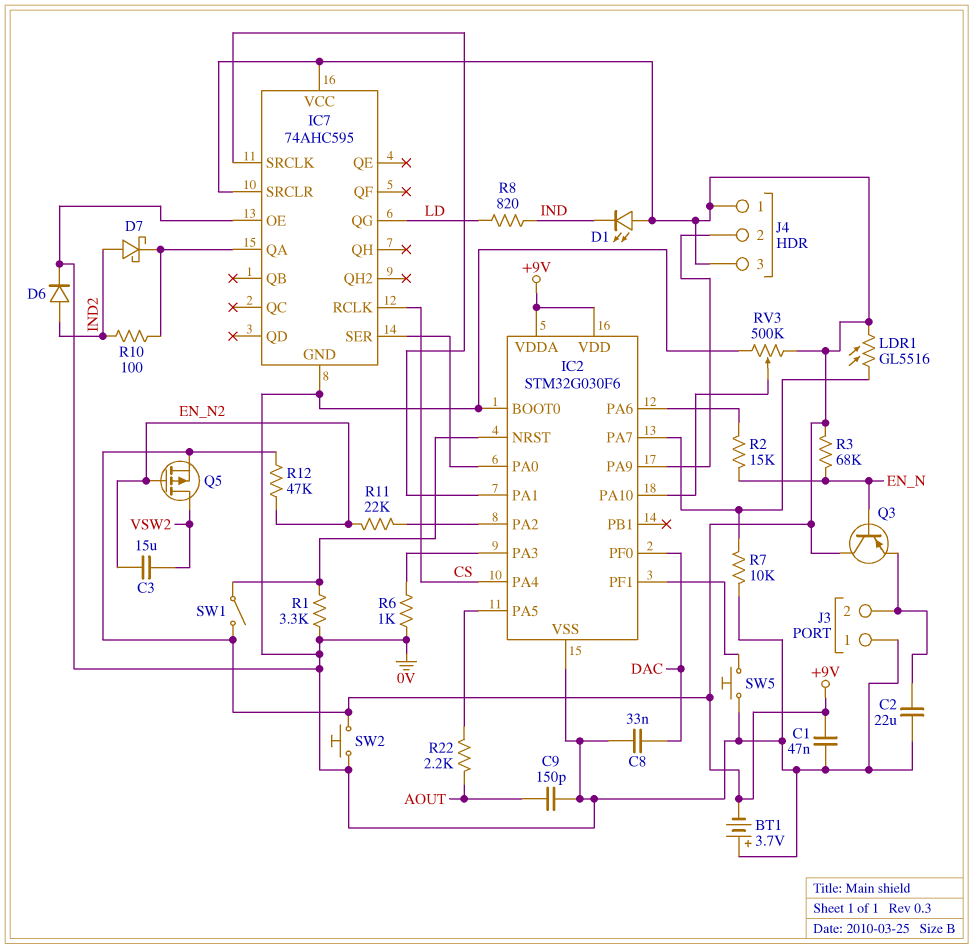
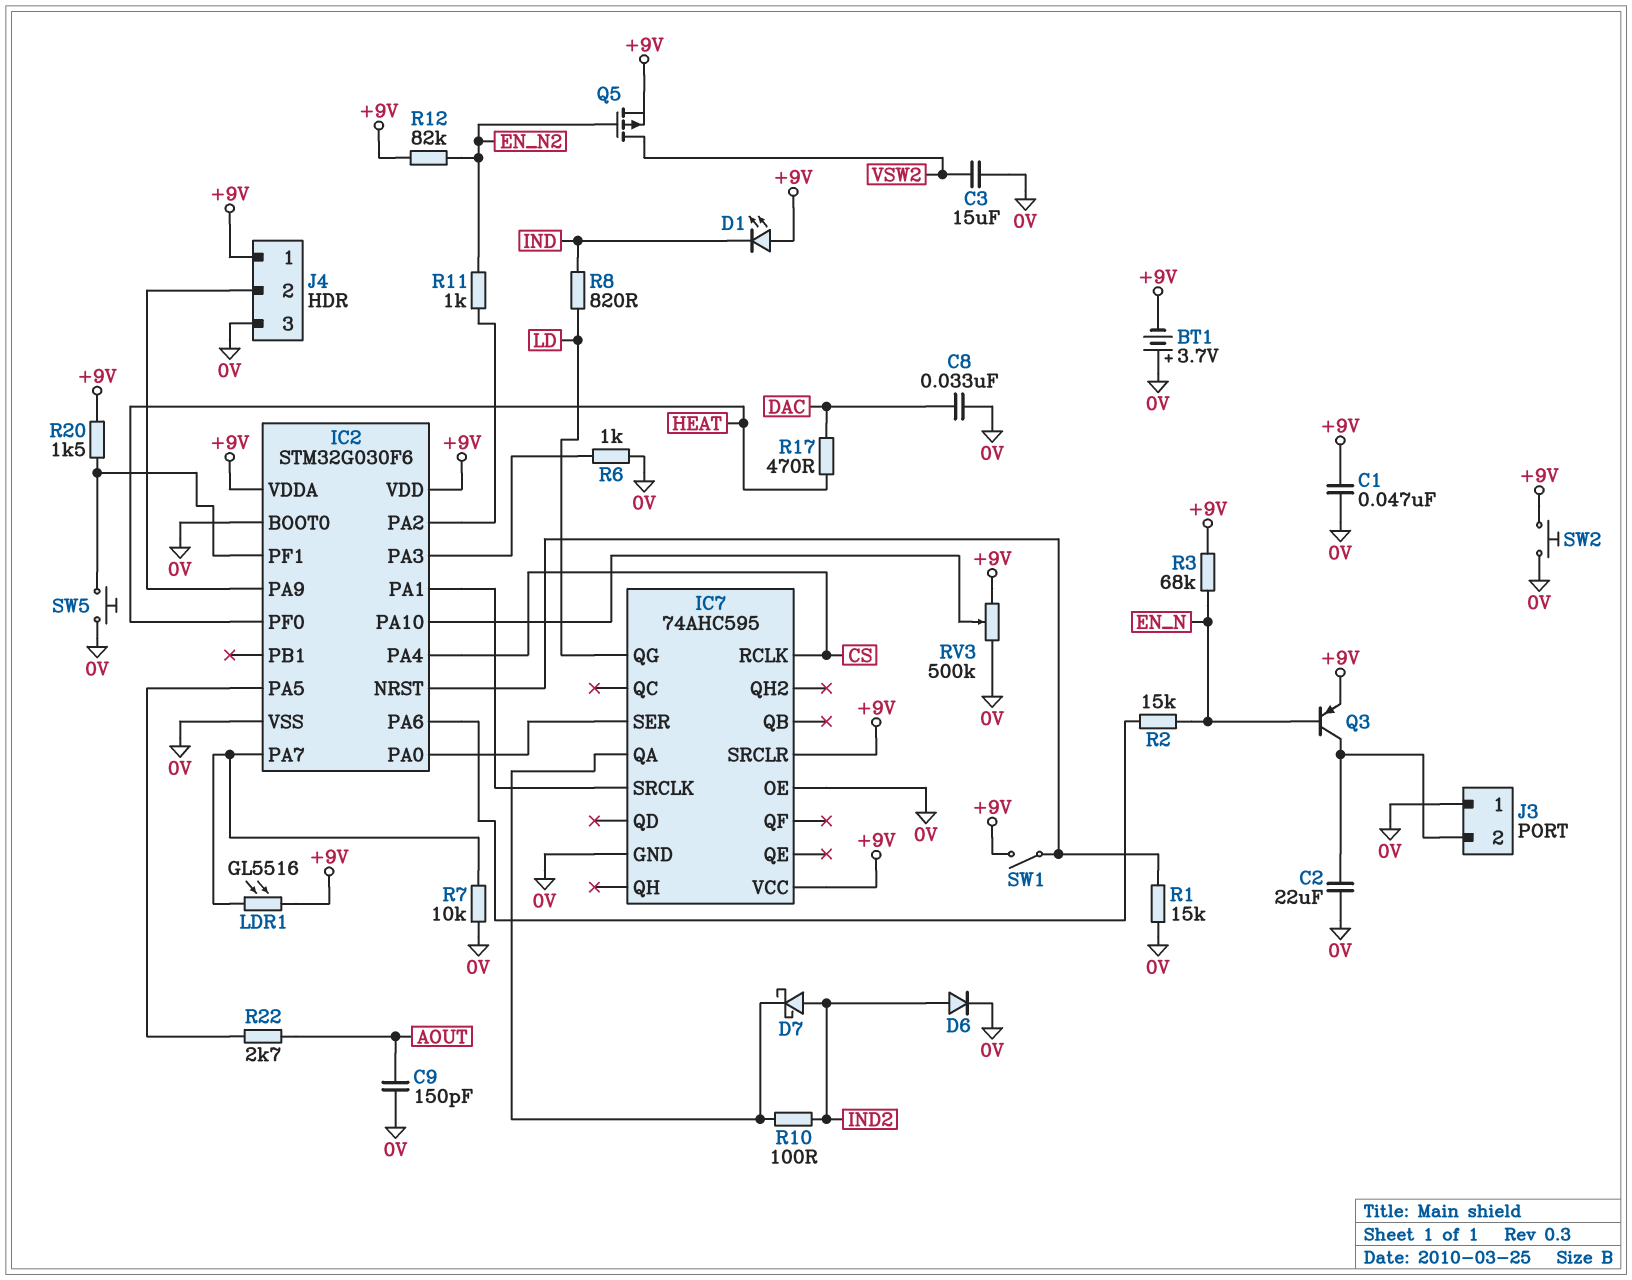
C3: 15uF (EN_N2, VSW2) -> 15uF (0V, VSW2)
IC2 pin PF0: DAC -> HEAT
J4 pin 3: +9V -> 0V
Q3: PNP (B EN_N, C +9V, E J3/2) -> PNP (B EN_N, C J3/2, E +9V)
R1: 3.3k (0V, IC2/NRST) -> 15k (0V, IC2/NRST)
R11: 22k (EN_N2, IC2/PA2) -> 1k (EN_N2, IC2/PA2)
R12: 47k (+9V, EN_N2) -> 82k (+9V, EN_N2)
R17: none -> 470 (DAC, HEAT)
R20: none -> 1.5k (+9V, IC2/PF1)
R22: 2.2k (AOUT, IC2/PA5) -> 2.7k (AOUT, IC2/PA5)

